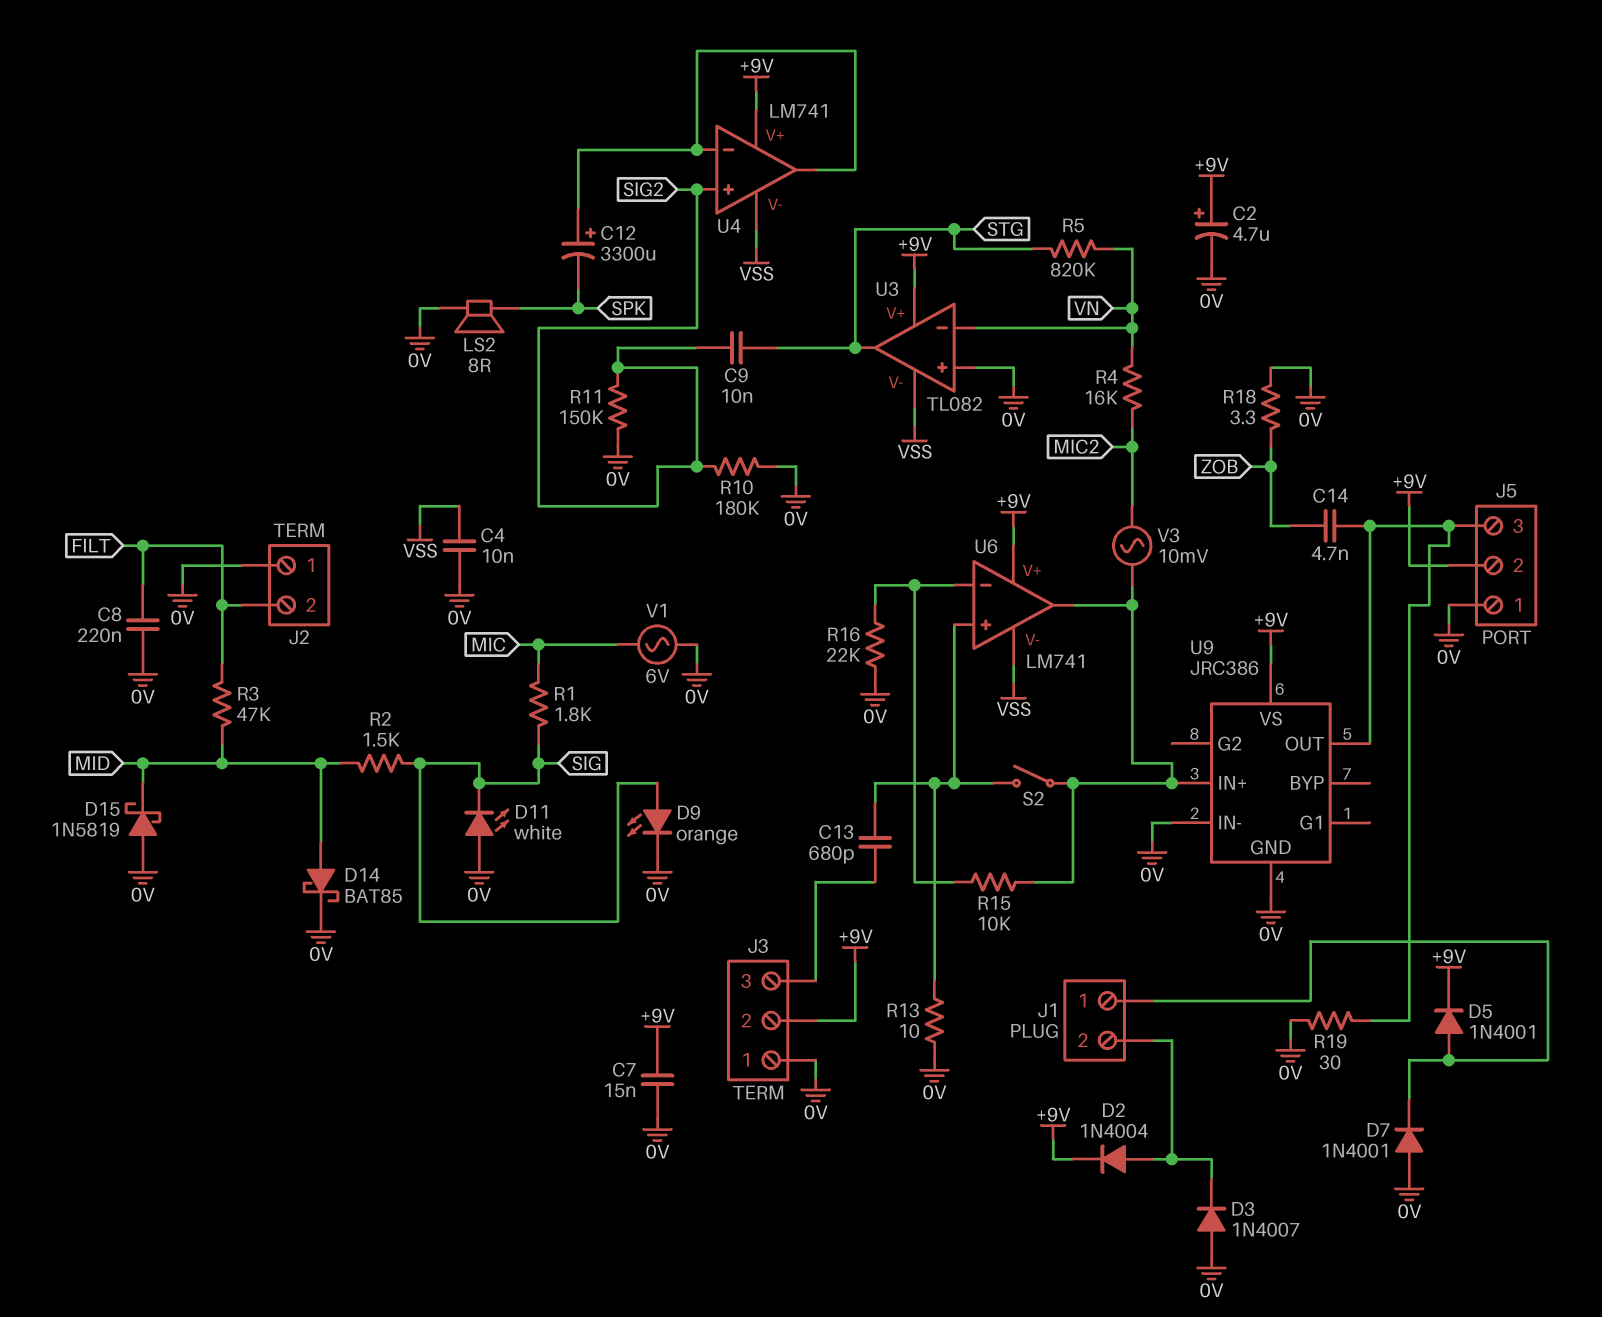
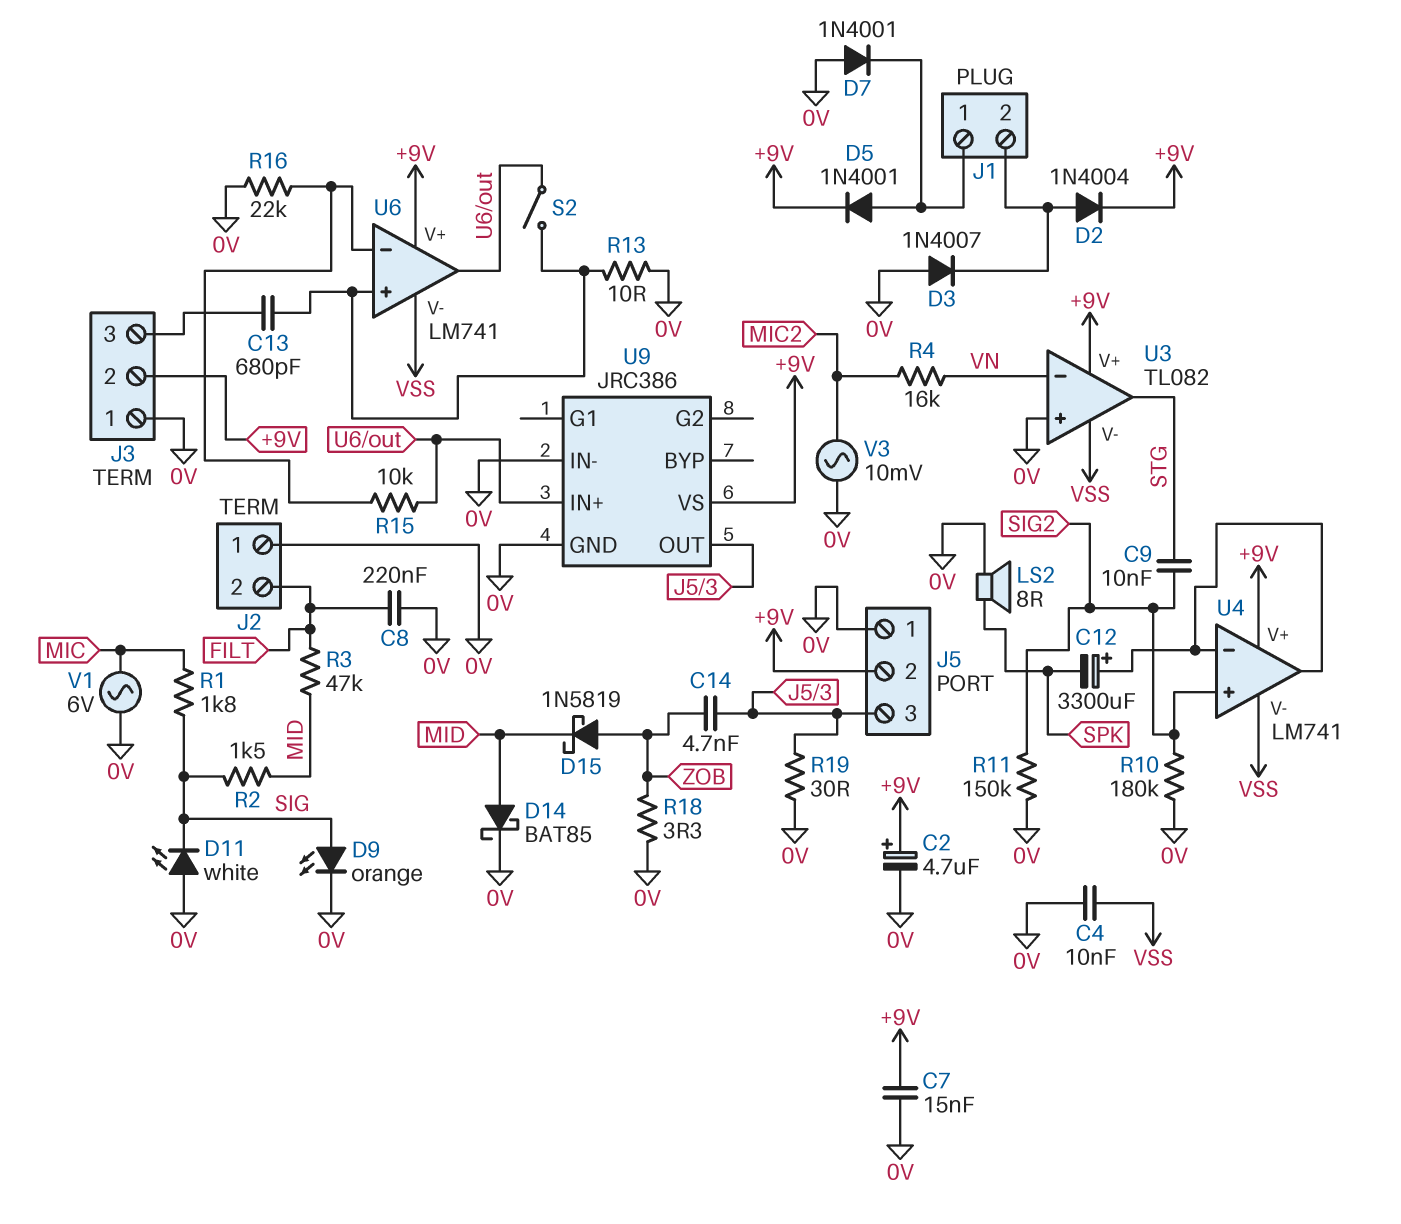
D15: schottky 1N5819 (A 0V, K MID) -> schottky 1N5819 (A ZOB, K MID)
R5: 820k (STG, VN) -> none
V3: AC 10mV (MIC2, U6/out) -> AC 10mV (0V, MIC2)

